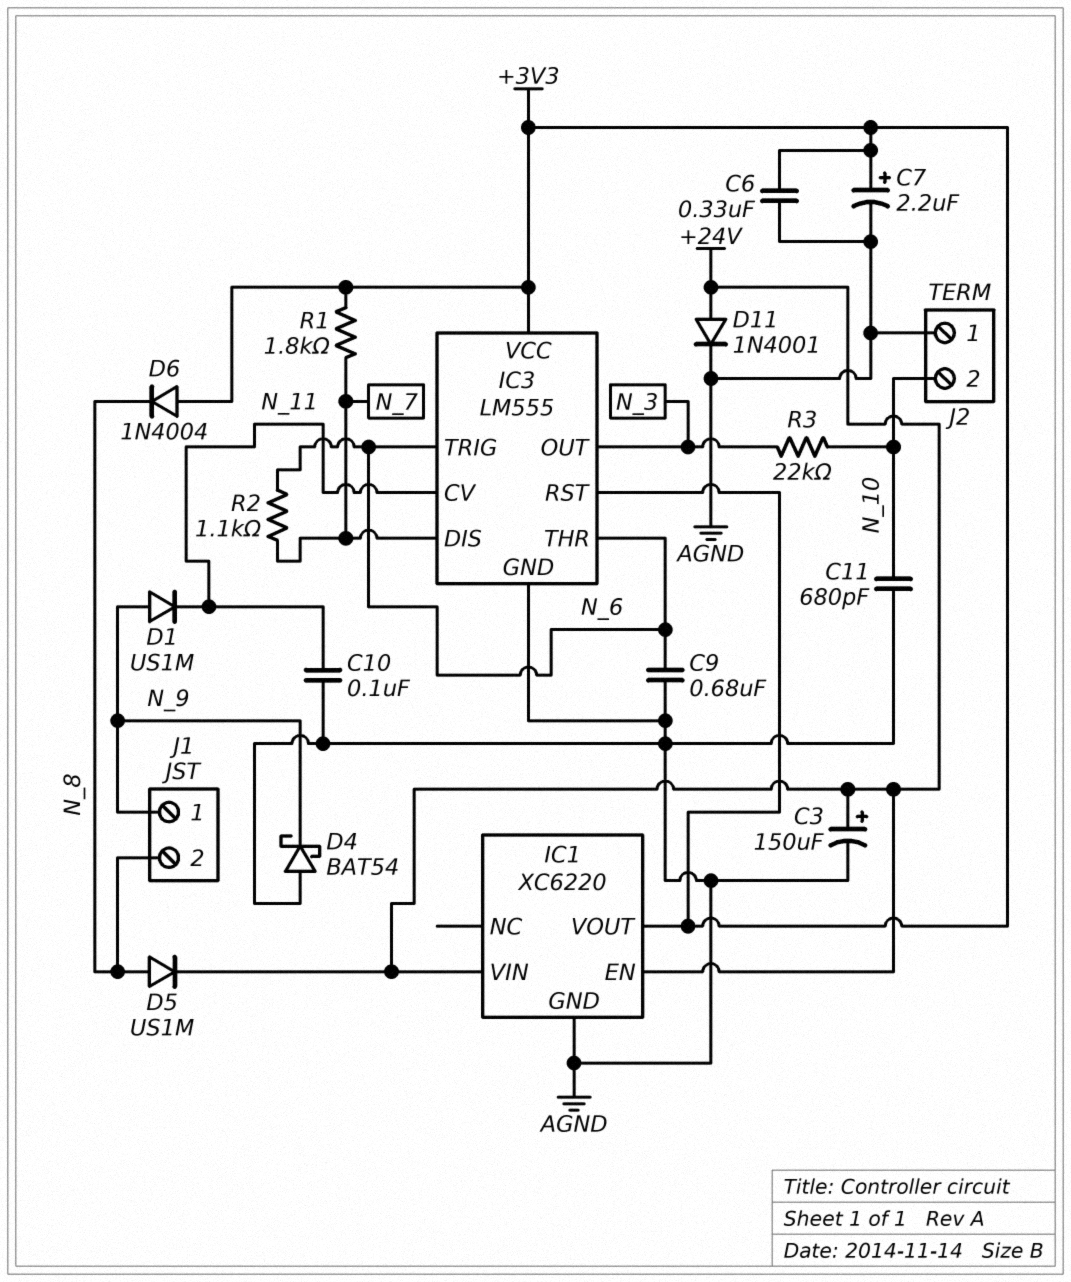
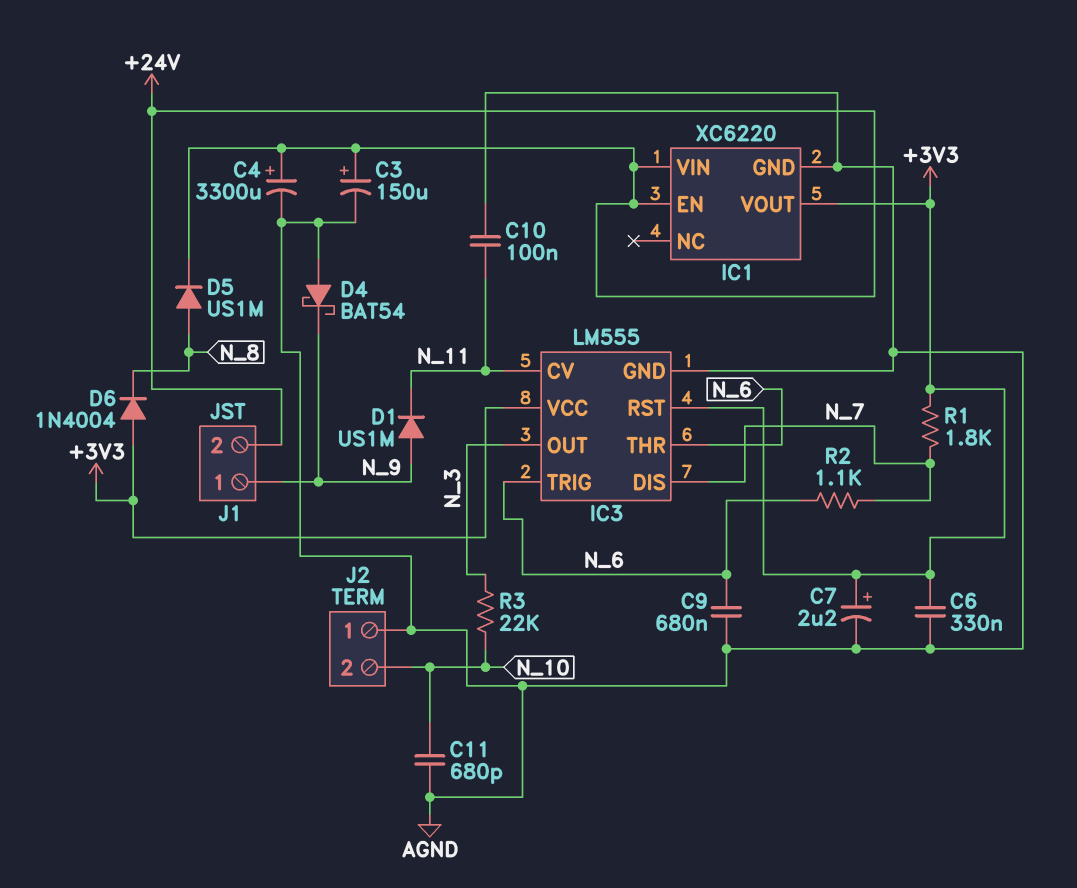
C4: none -> 3300uF (plus +24V, minus AGND)
D11: diode 1N4001 (A +24V, K AGND) -> none
J1 pin 2: N_8 -> +24V

